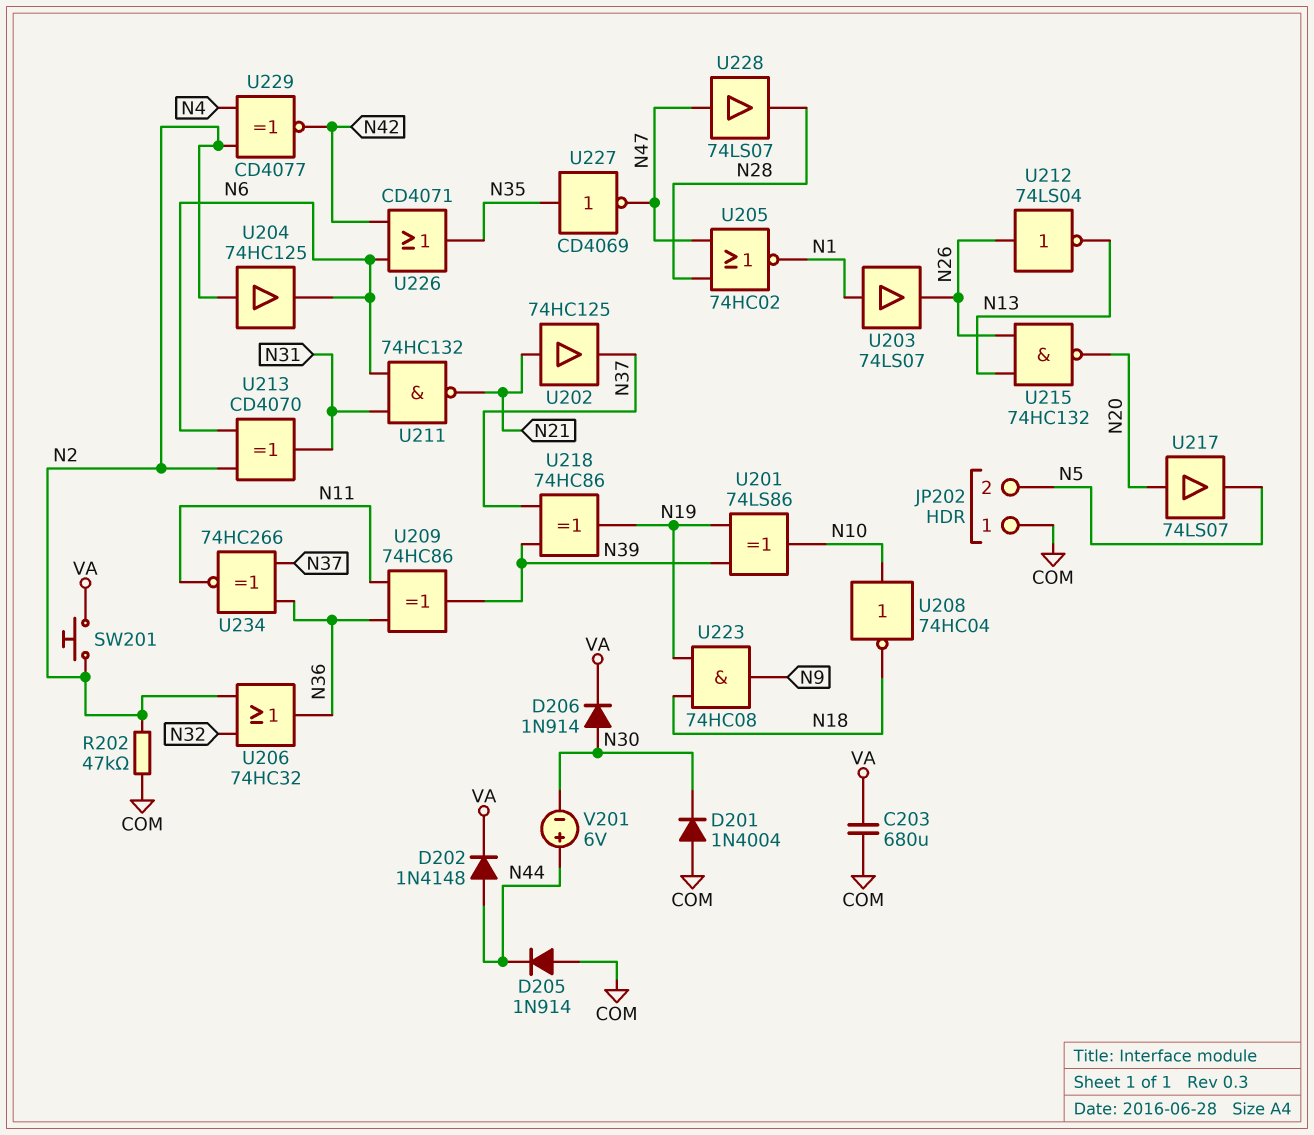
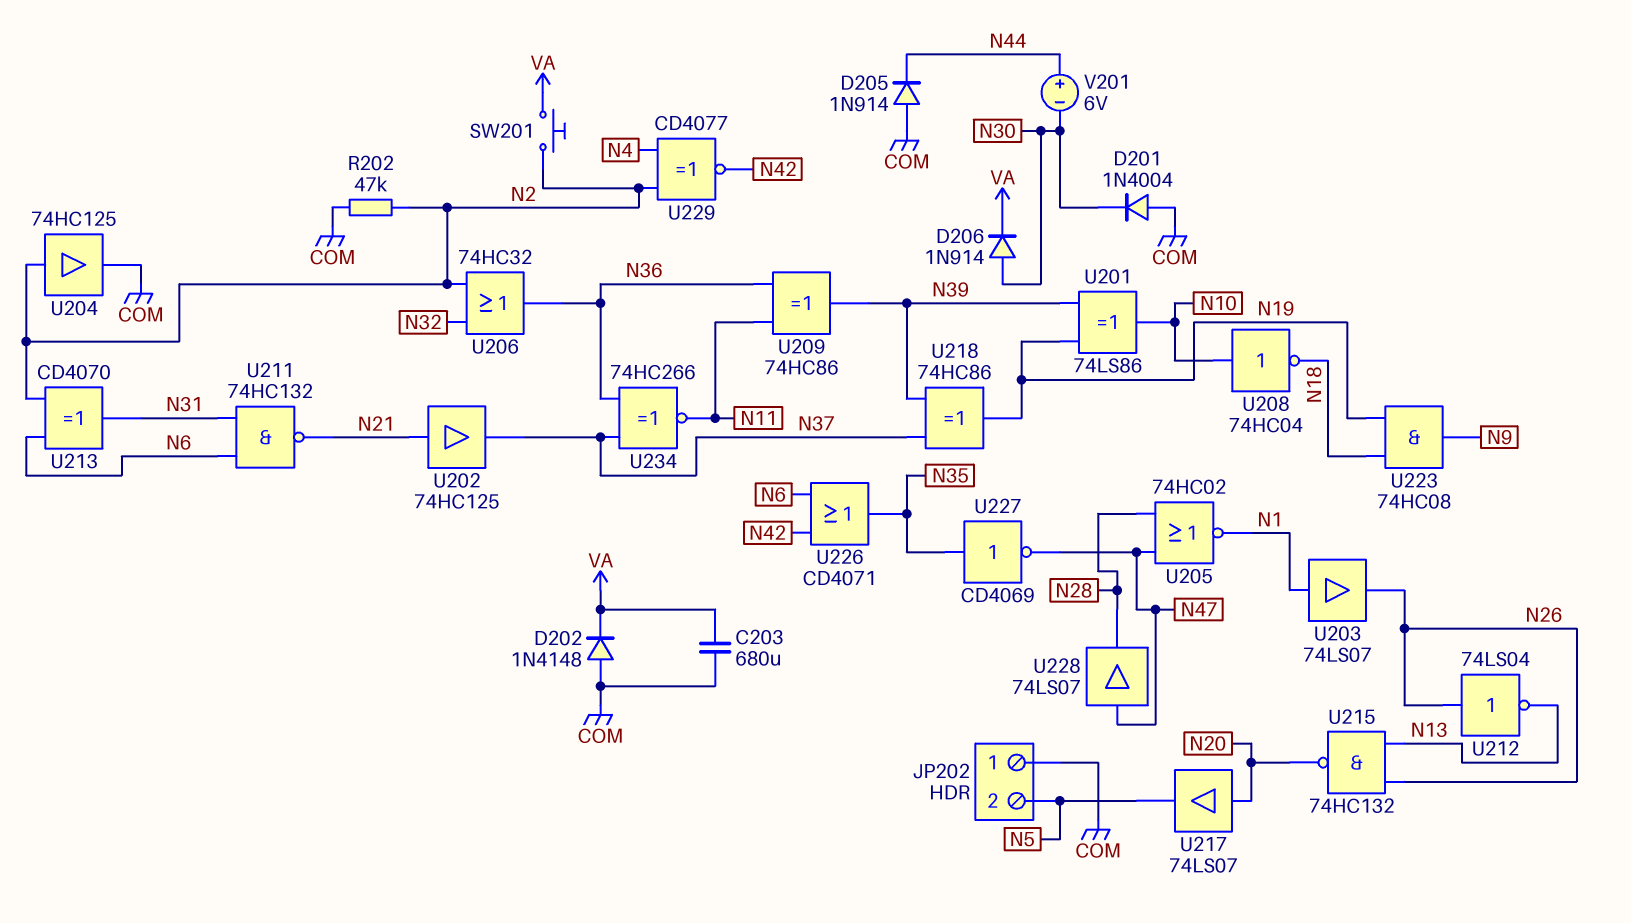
D202: diode 1N4148 (A N44, K VA) -> diode 1N4148 (A COM, K VA)
U204: buffer 74HC125 (in N2, out N6) -> buffer 74HC125 (in N2, out COM)

